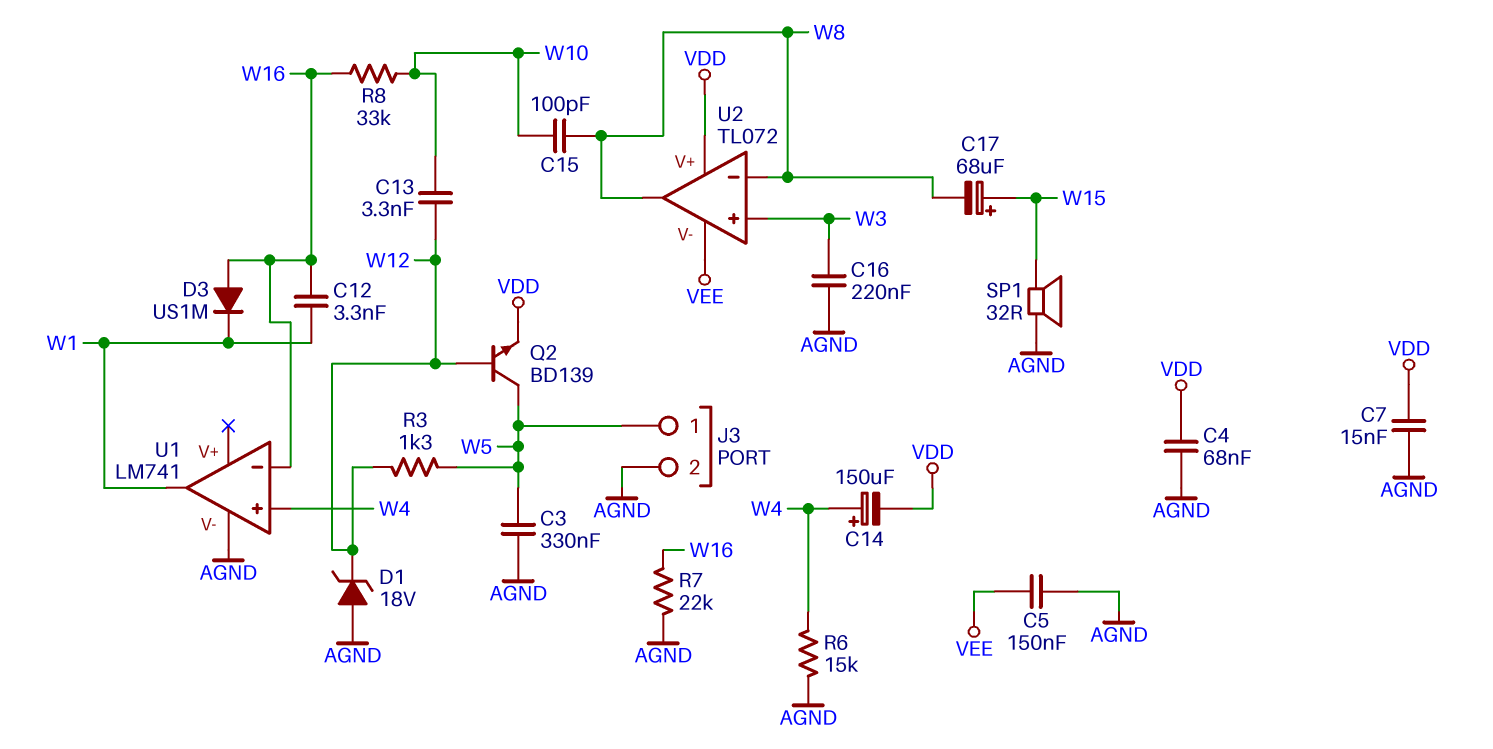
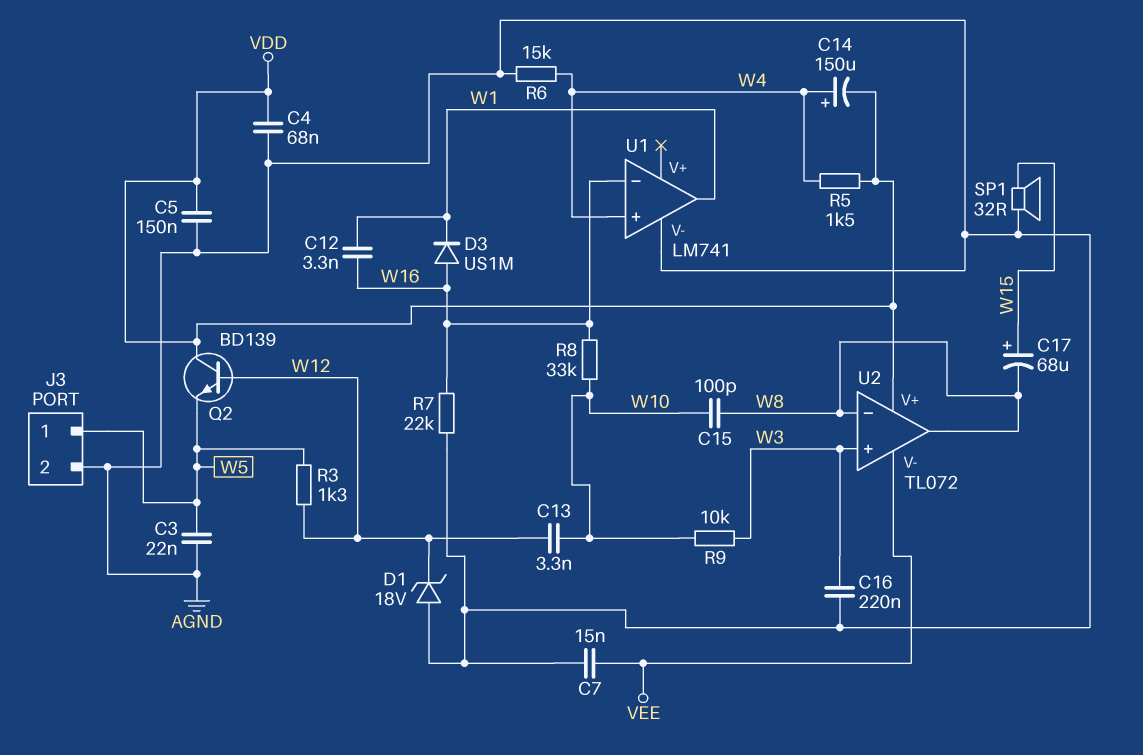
C3: 330nF (AGND, W5) -> 22nF (AGND, W5)
C5: 150nF (AGND, VEE) -> 150nF (AGND, VDD)
C7: 15nF (AGND, VDD) -> 15nF (AGND, VEE)
Q2: NPN BD139 (B W12, C W5, E VDD) -> NPN BD139 (B W12, C VDD, E W5)
R5: none -> 1.5k (VDD, W4)
R9: none -> 10k (W3, W10)

